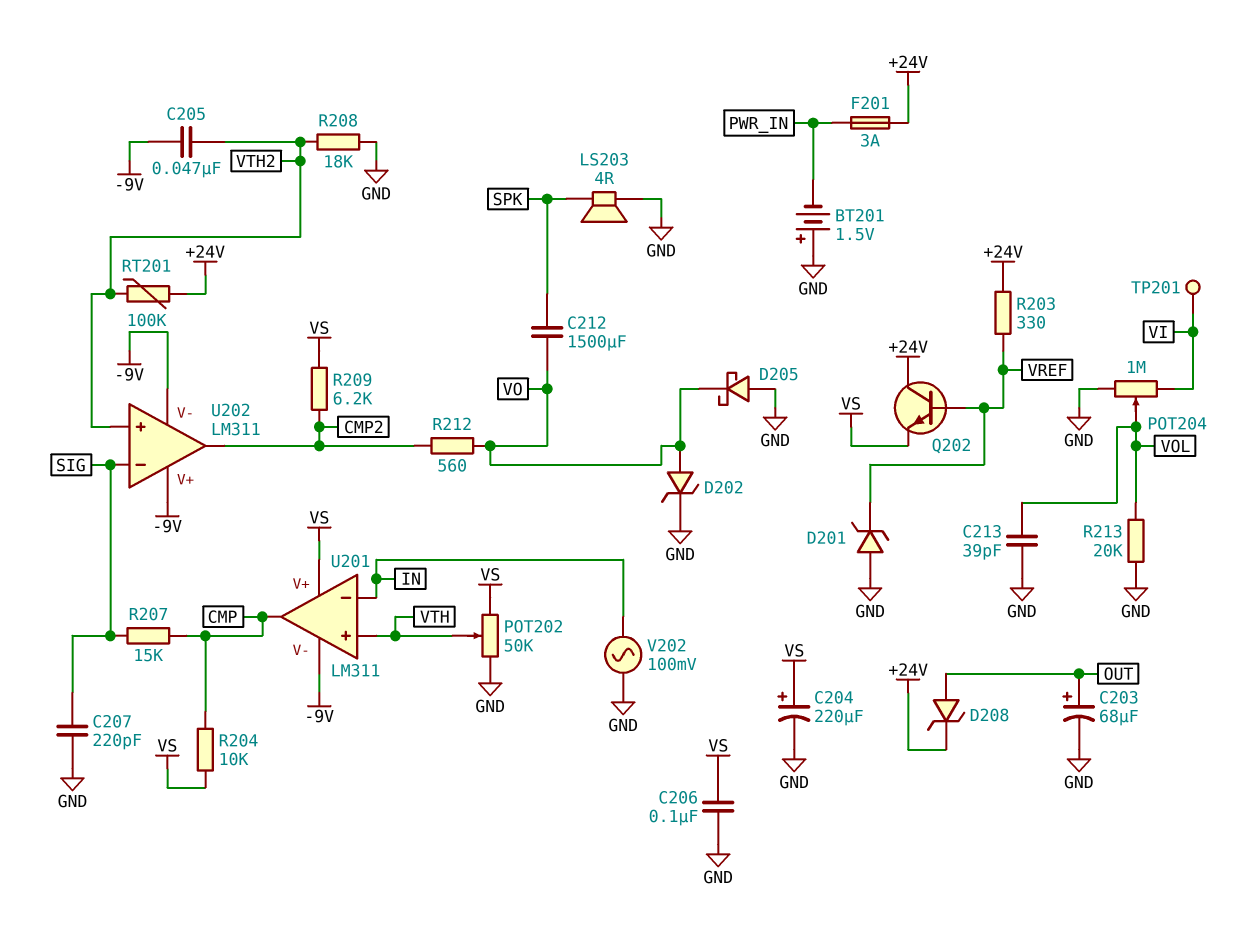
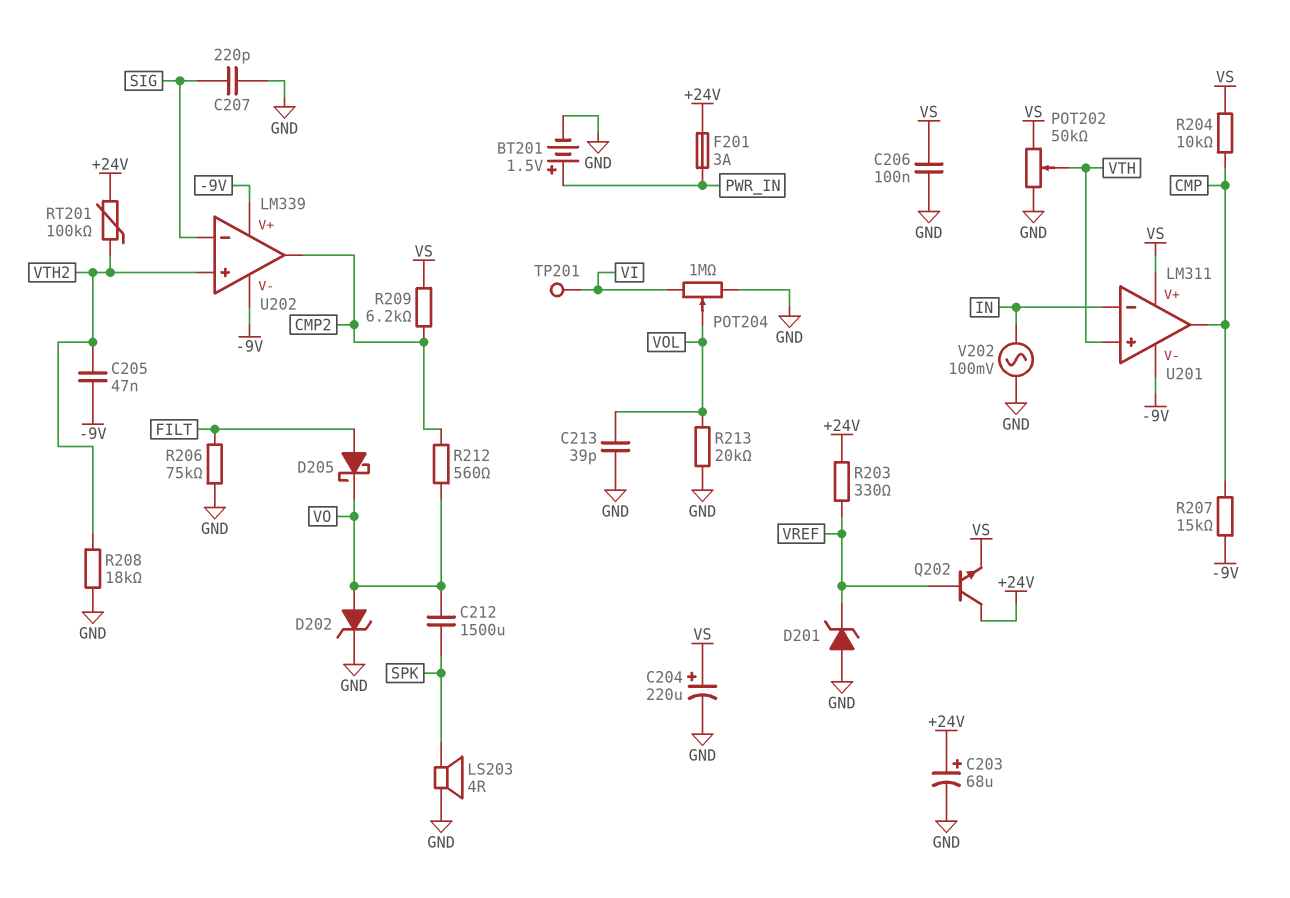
BT201: 1.5V (plus GND, minus PWR_IN) -> 1.5V (plus PWR_IN, minus GND)
C203: 68uF (plus OUT, minus GND) -> 68uF (plus +24V, minus GND)
D205: schottky (A GND, K VO) -> schottky (A FILT, K VO)
D208: zener (A OUT, K +24V) -> none
R206: none -> 75k (FILT, GND)
R207: 15k (CMP, SIG) -> 15k (-9V, CMP)
U202: LM311 -> LM339

